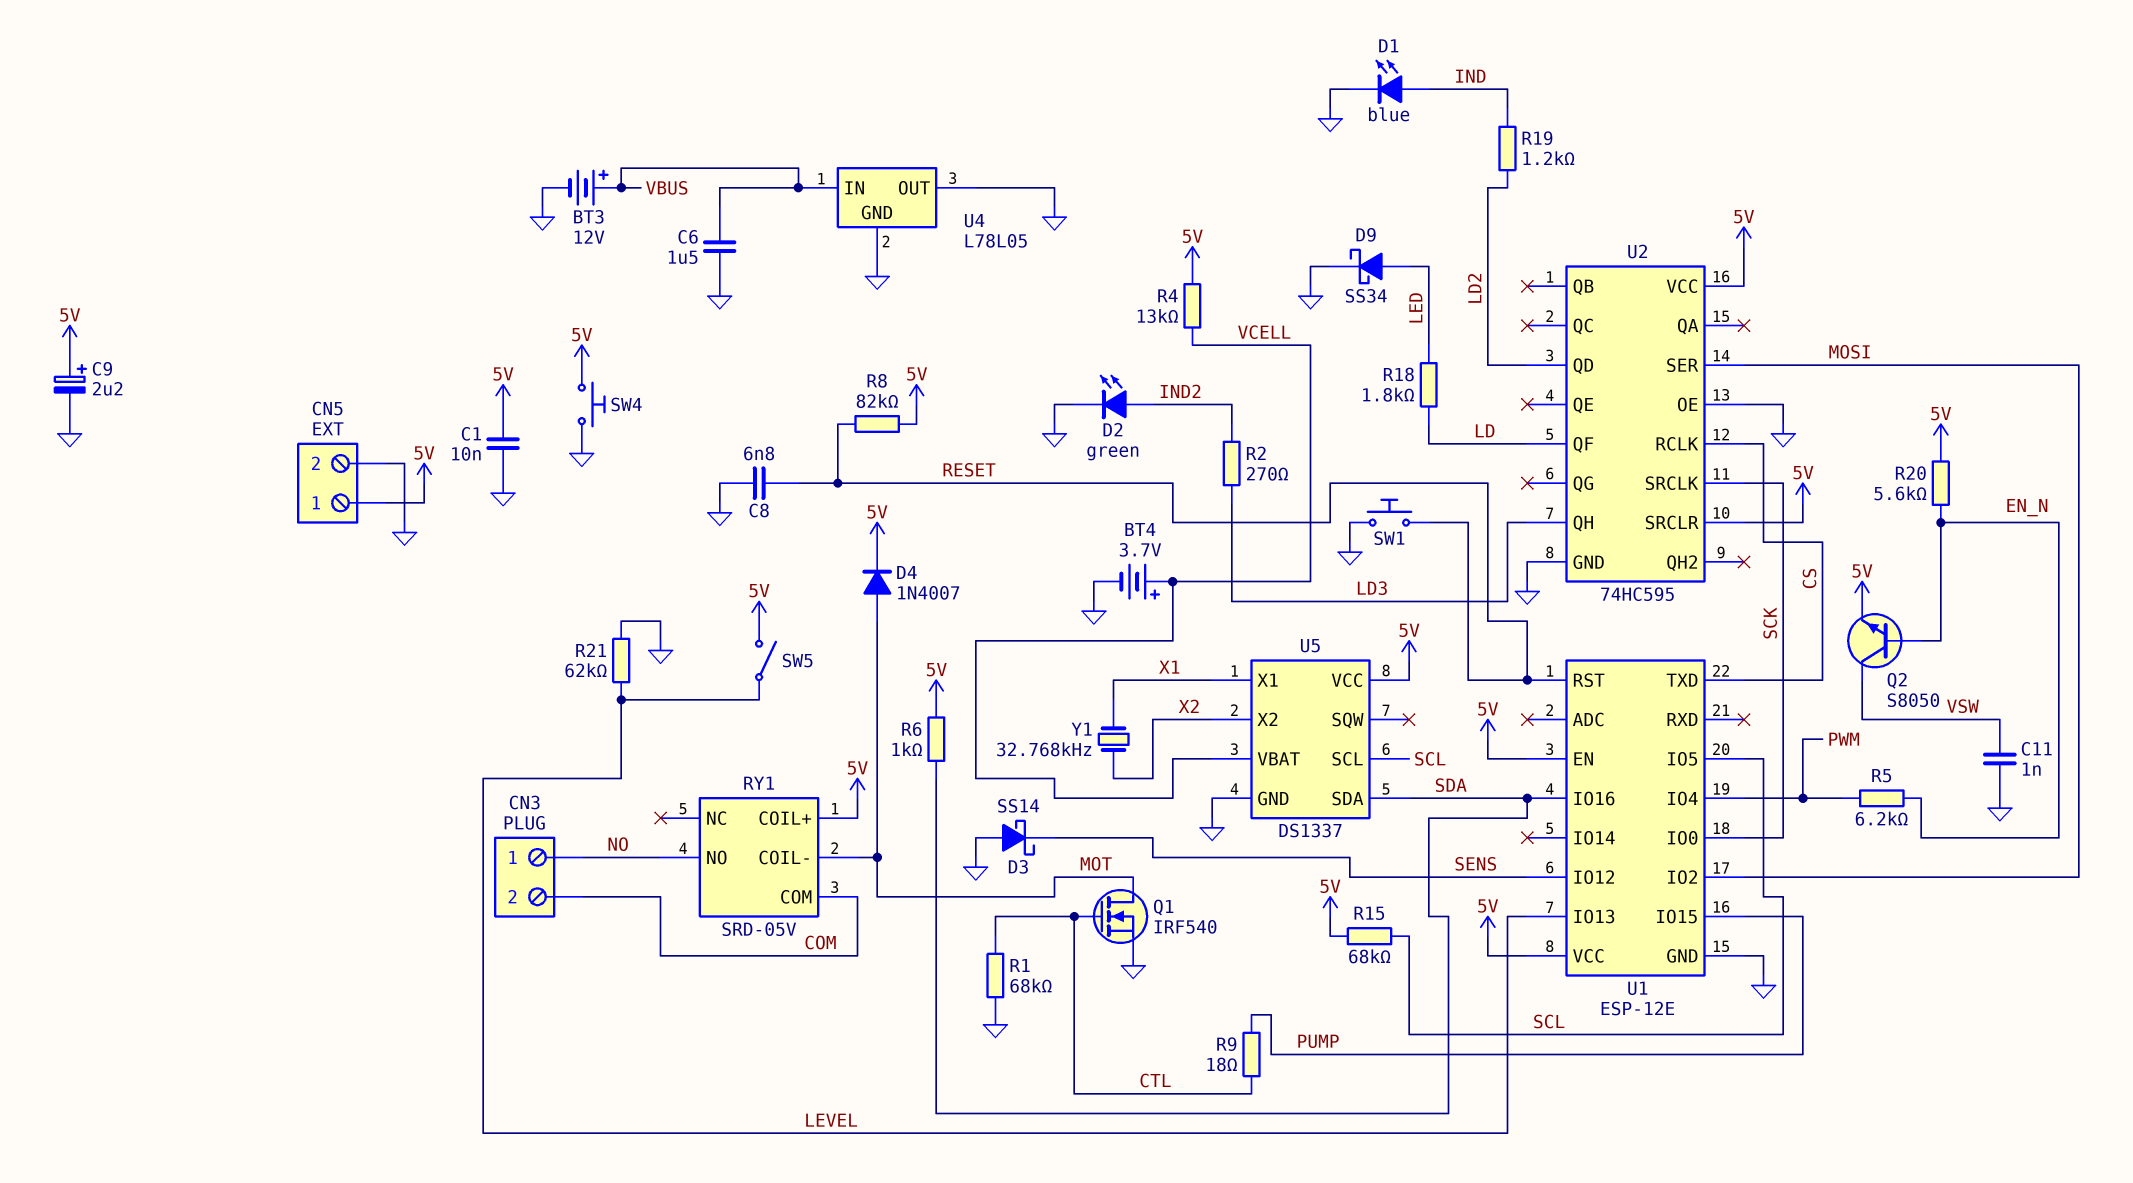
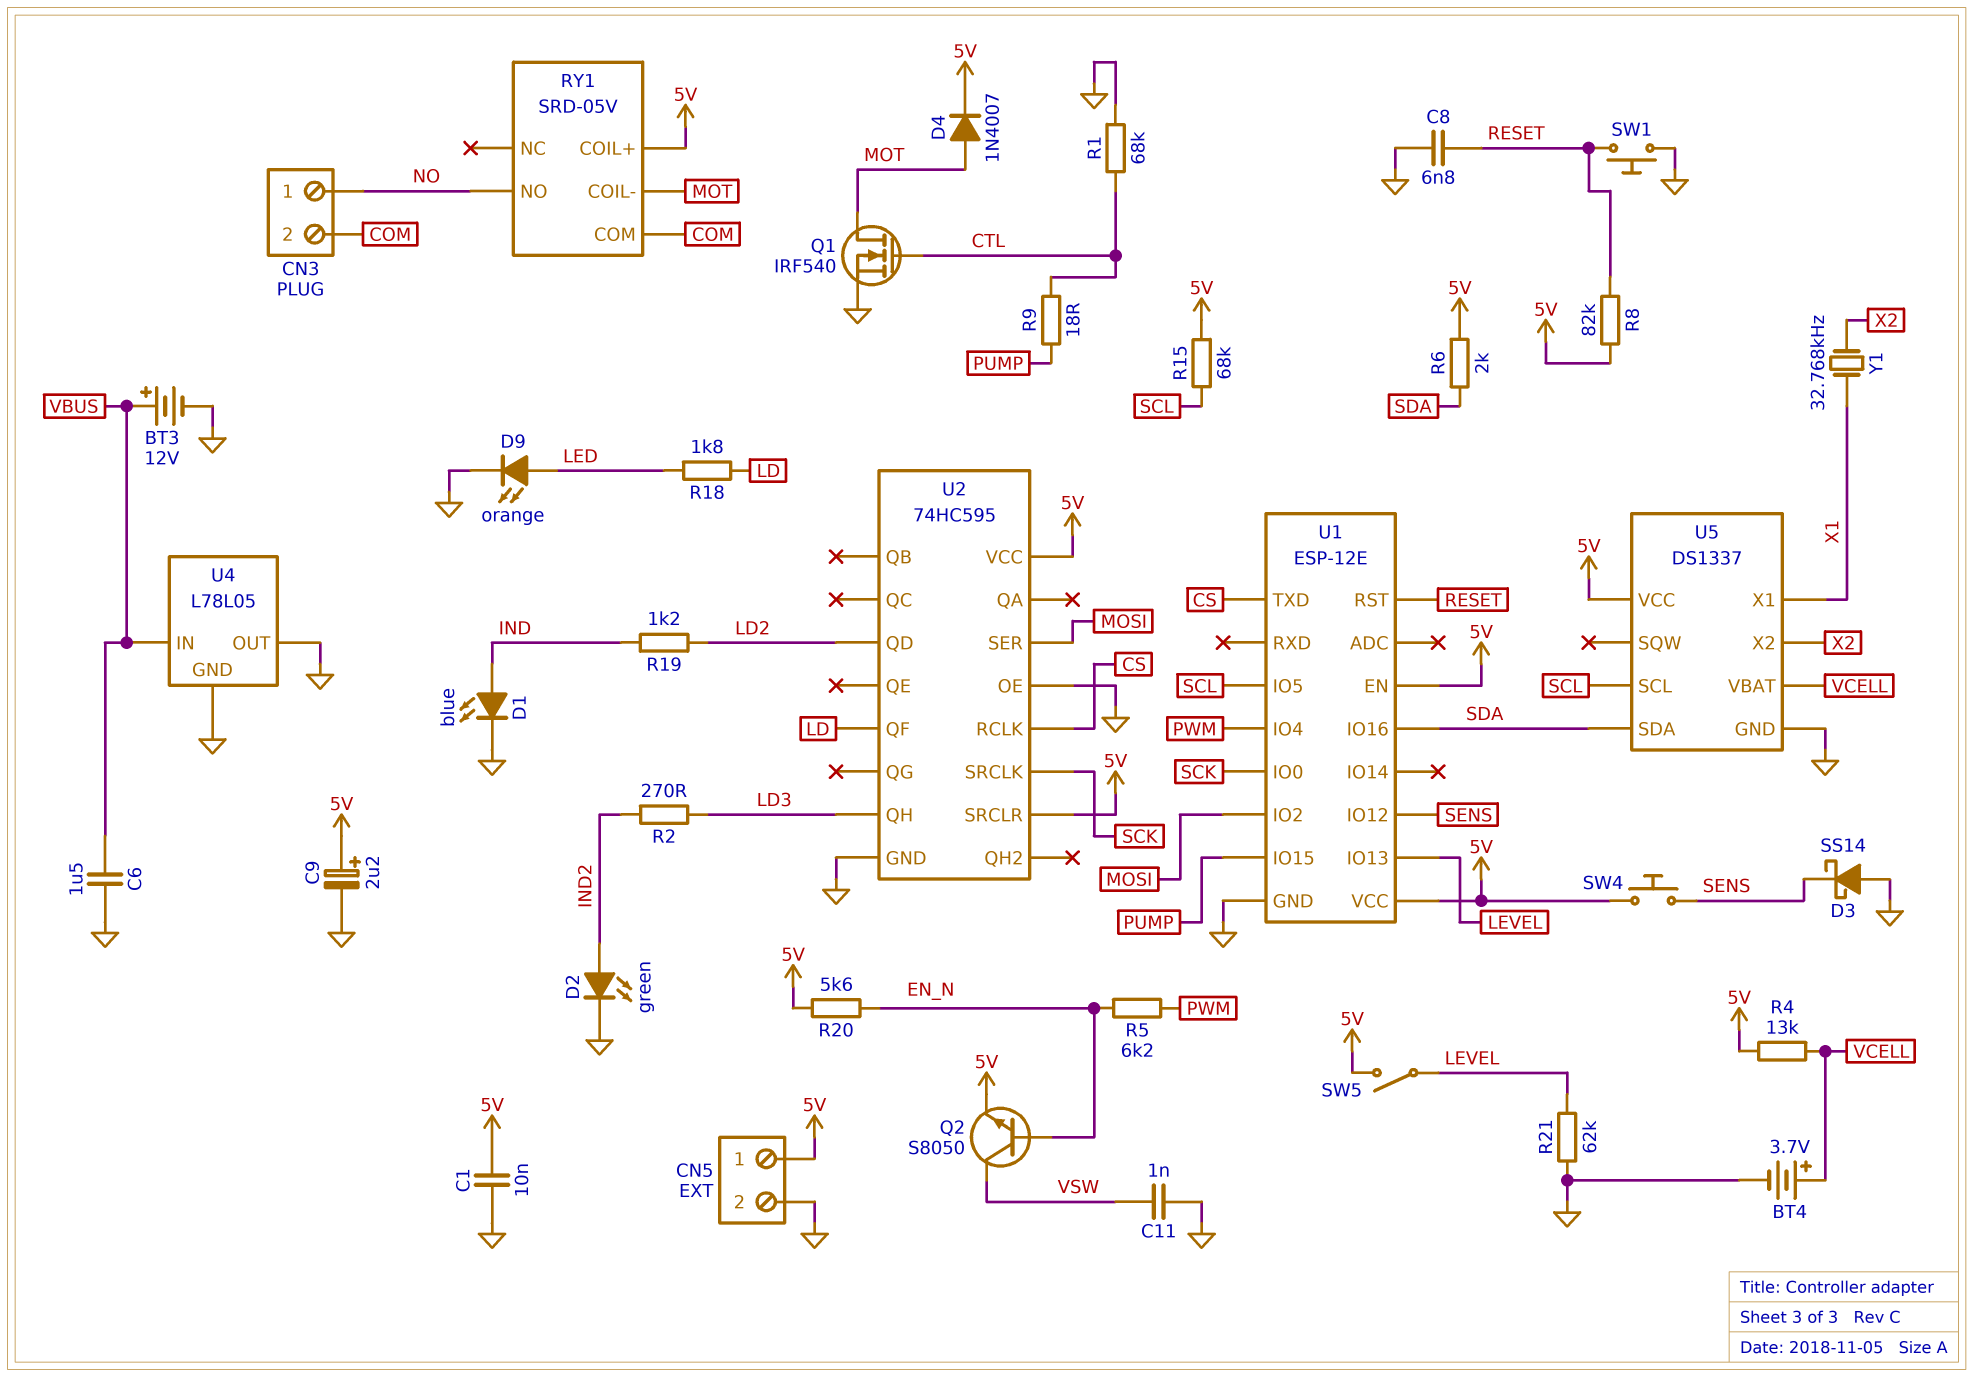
D9: schottky SS34 (A LED, K GND) -> LED orange (A LED, K GND)
R6: 1k (5V, SDA) -> 2k (5V, SDA)
SW4: button (5V, GND) -> button (5V, SENS)

